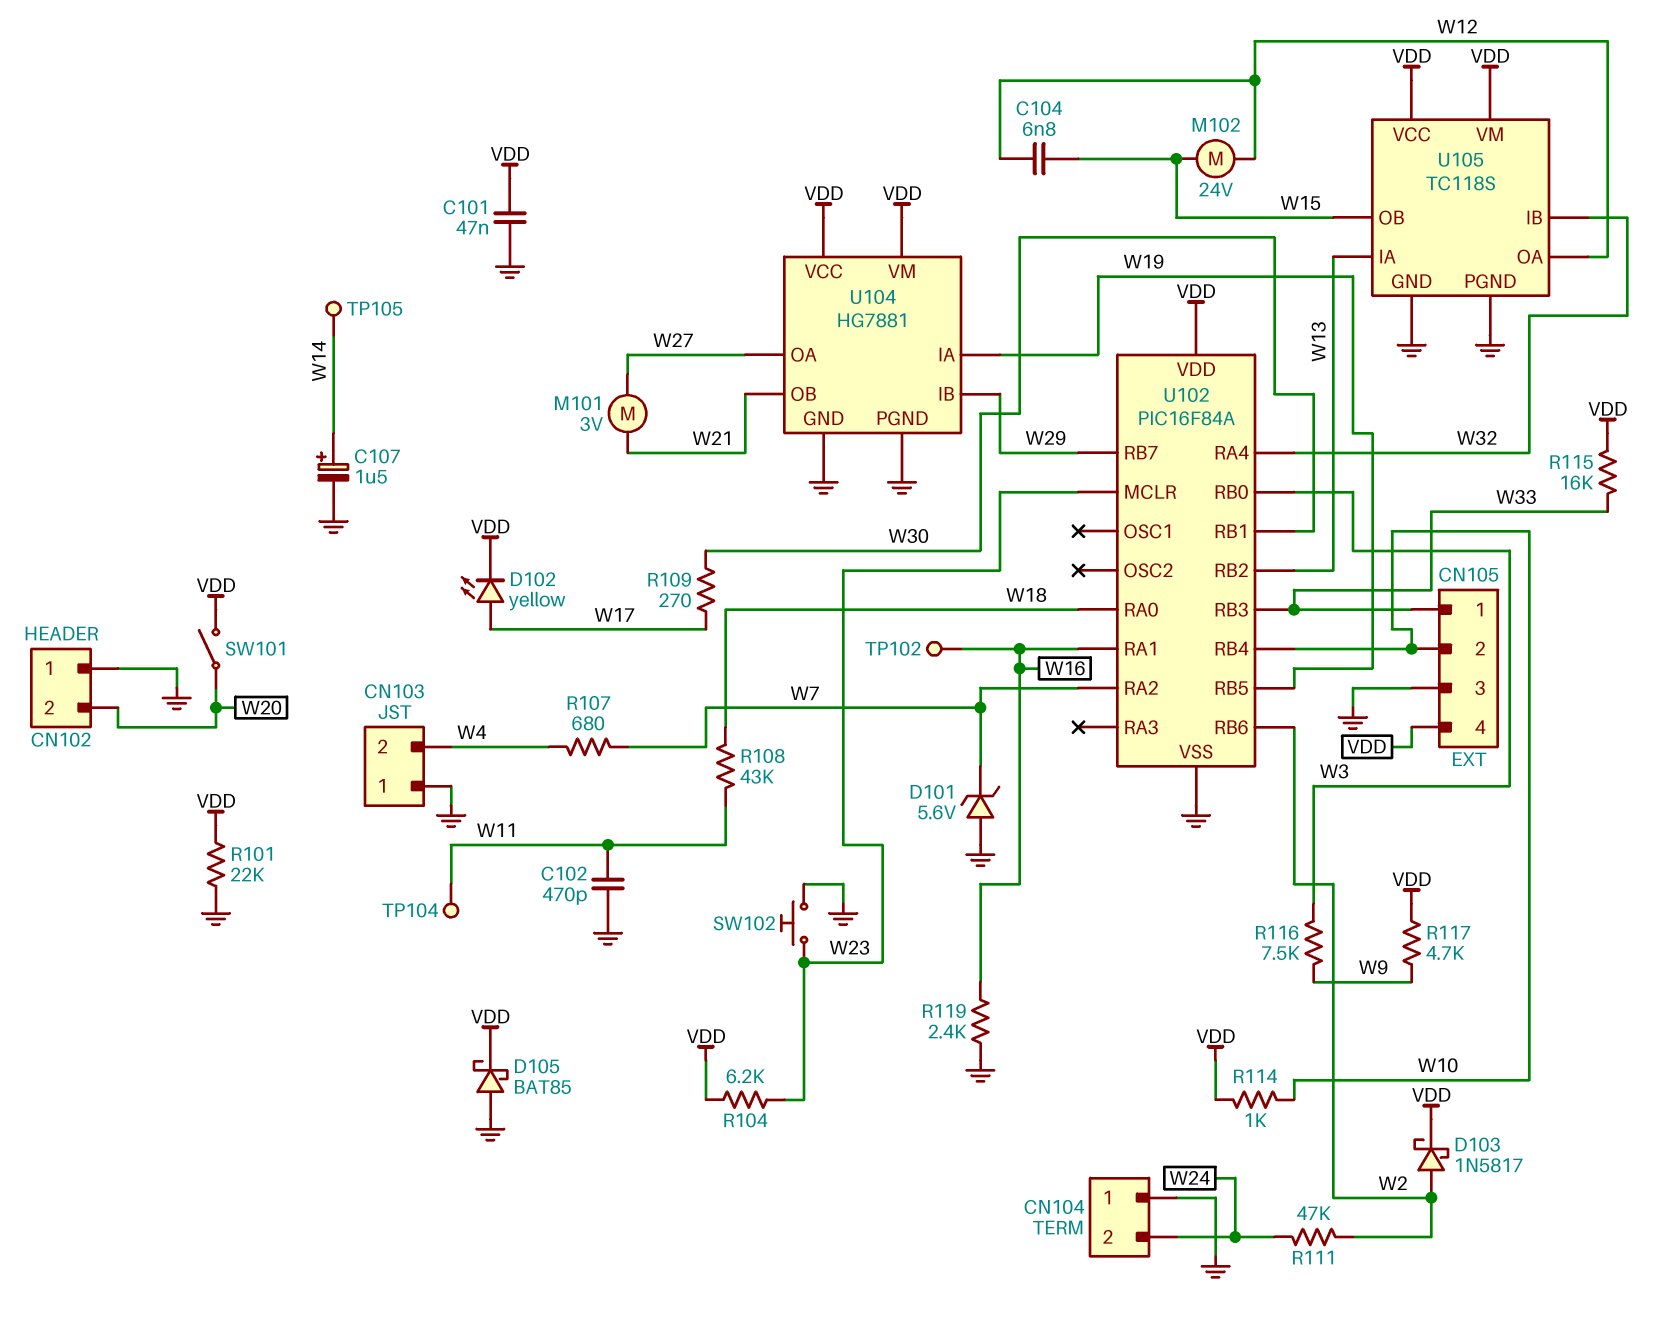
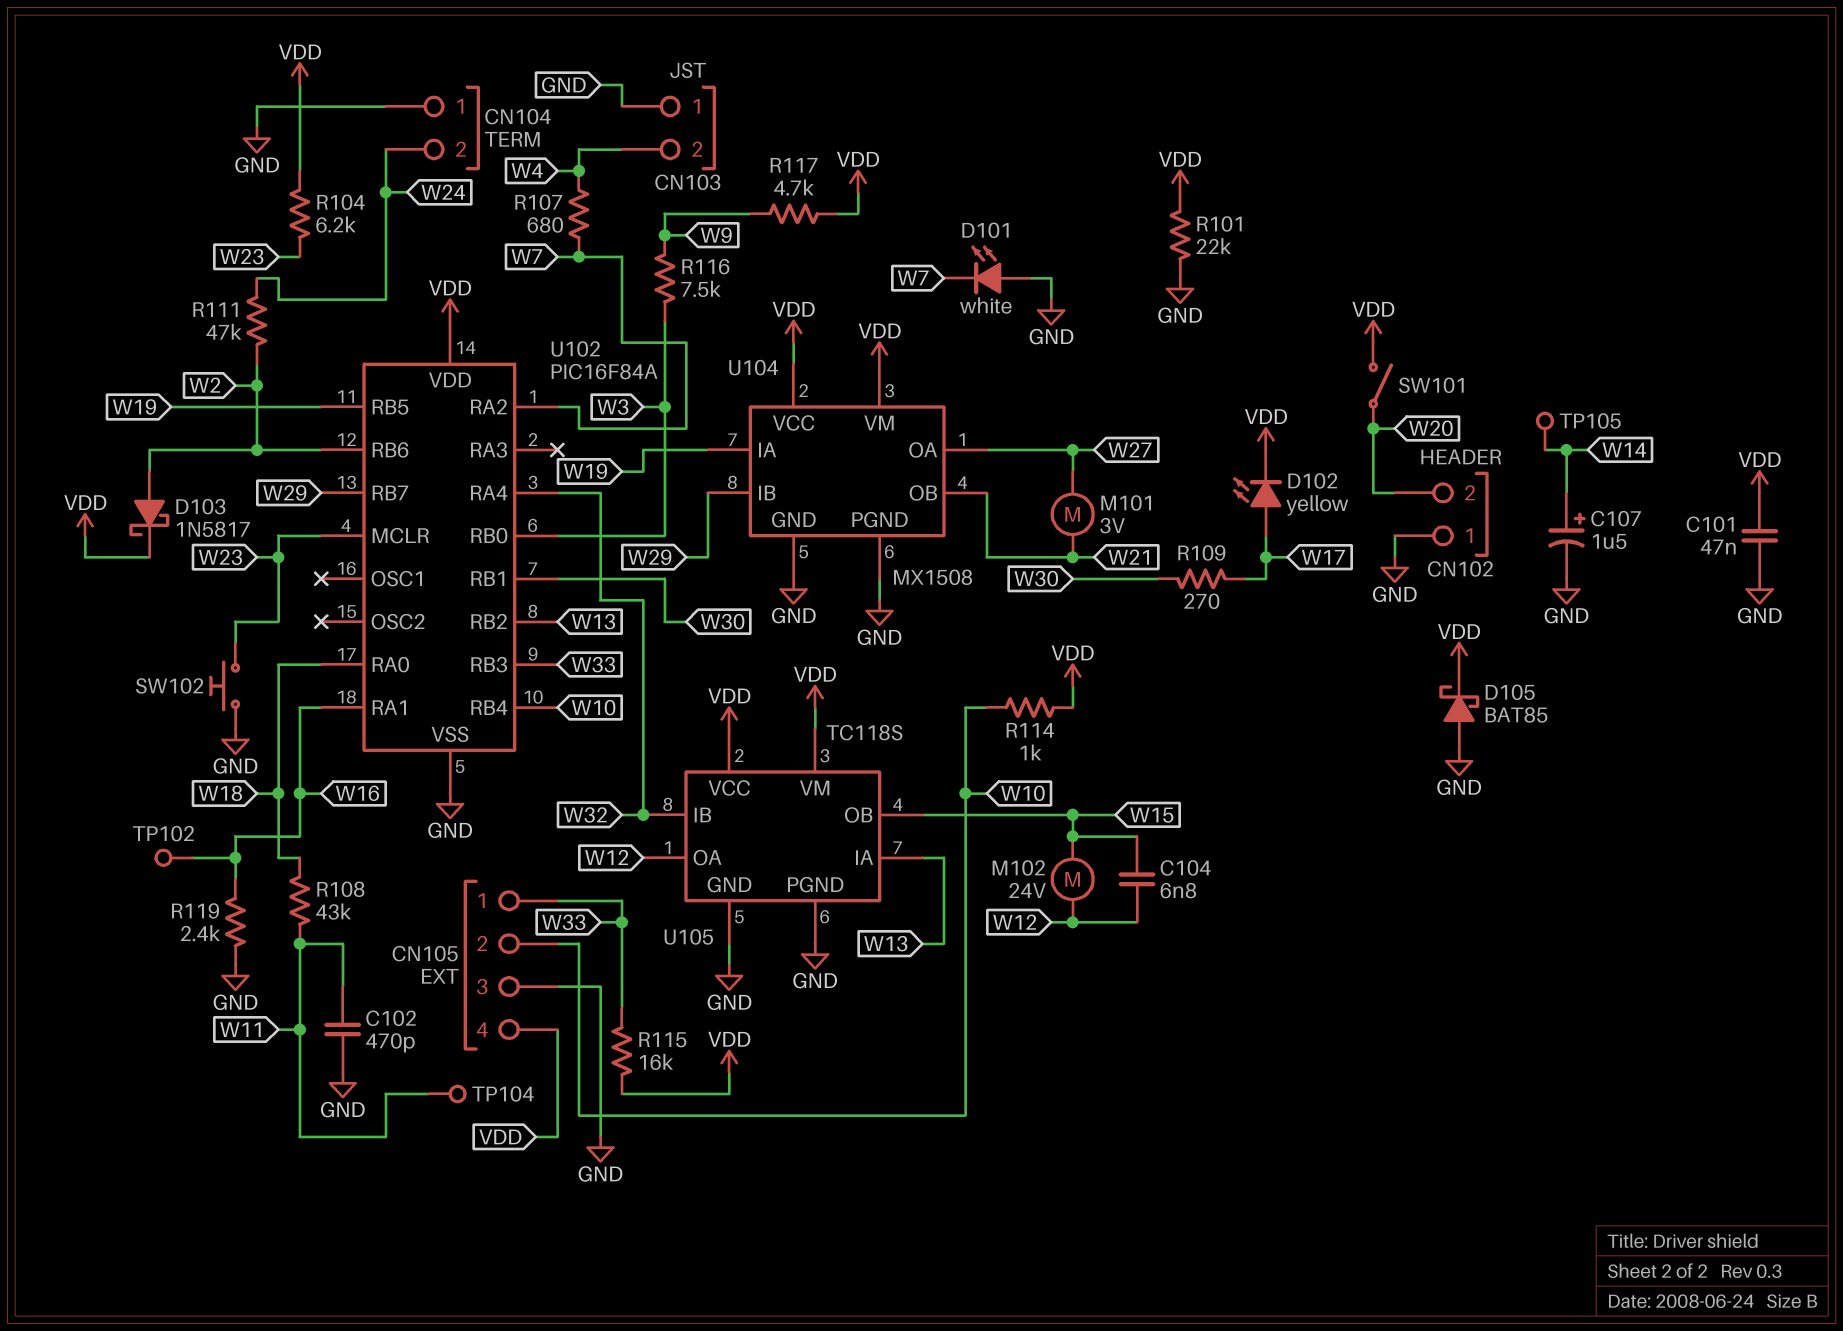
D101: zener 5.6V (A GND, K W7) -> LED white (A GND, K W7)
U104: HG7881 -> MX1508

